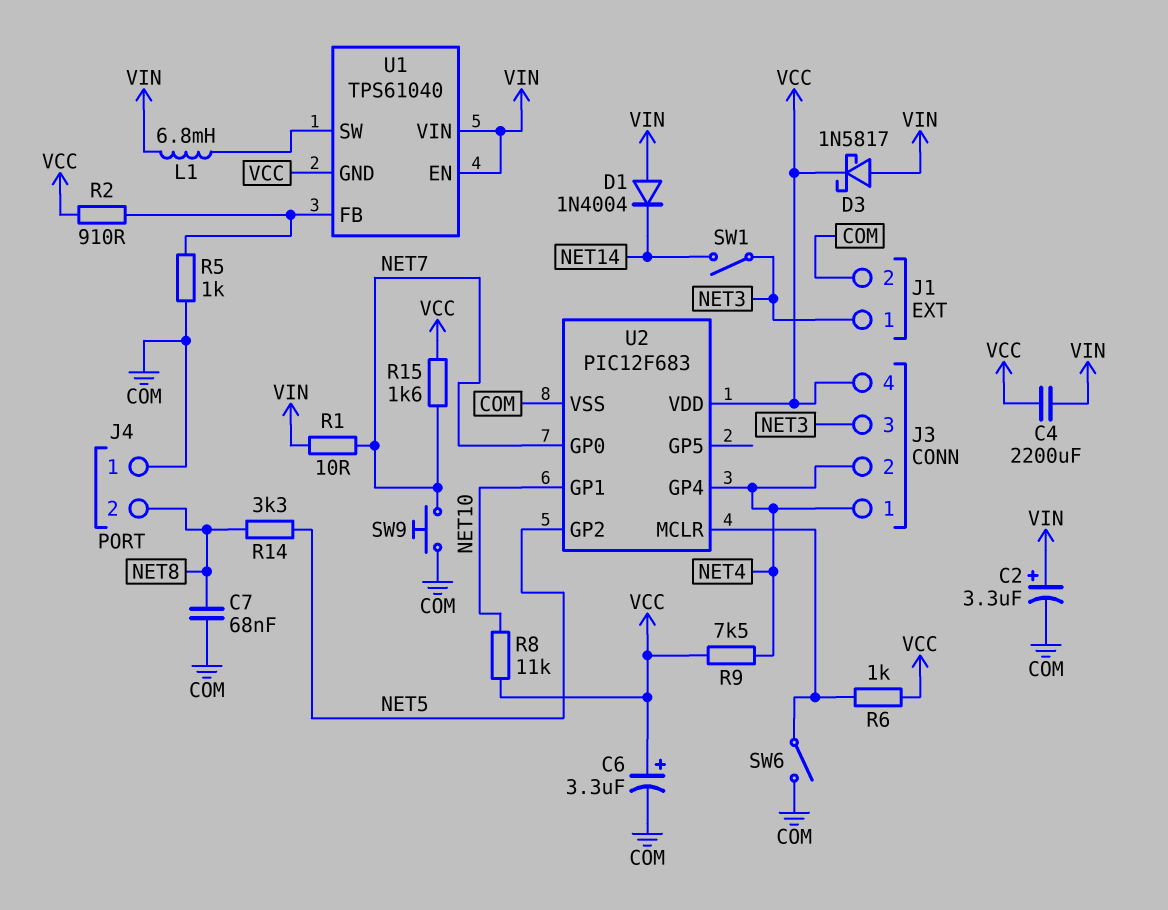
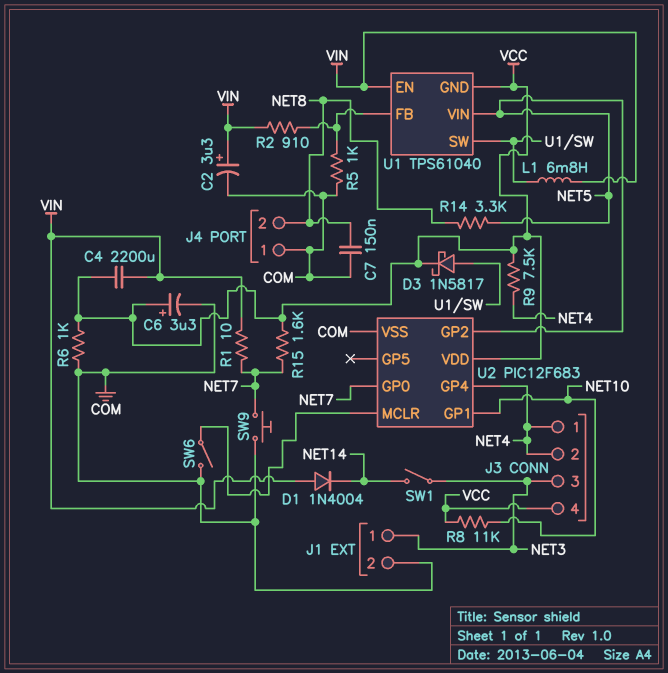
C7: 68nF (COM, NET8) -> 150nF (COM, NET8)
D3: schottky 1N5817 (A VIN, K VCC) -> schottky 1N5817 (A U1/SW, K VCC)
R2: 910 (U1/FB, VCC) -> 910 (U1/FB, VIN)
R6: 1k (U2/MCLR, VCC) -> 1k (COM, VCC)
U1 pin VIN: VIN -> NET5

